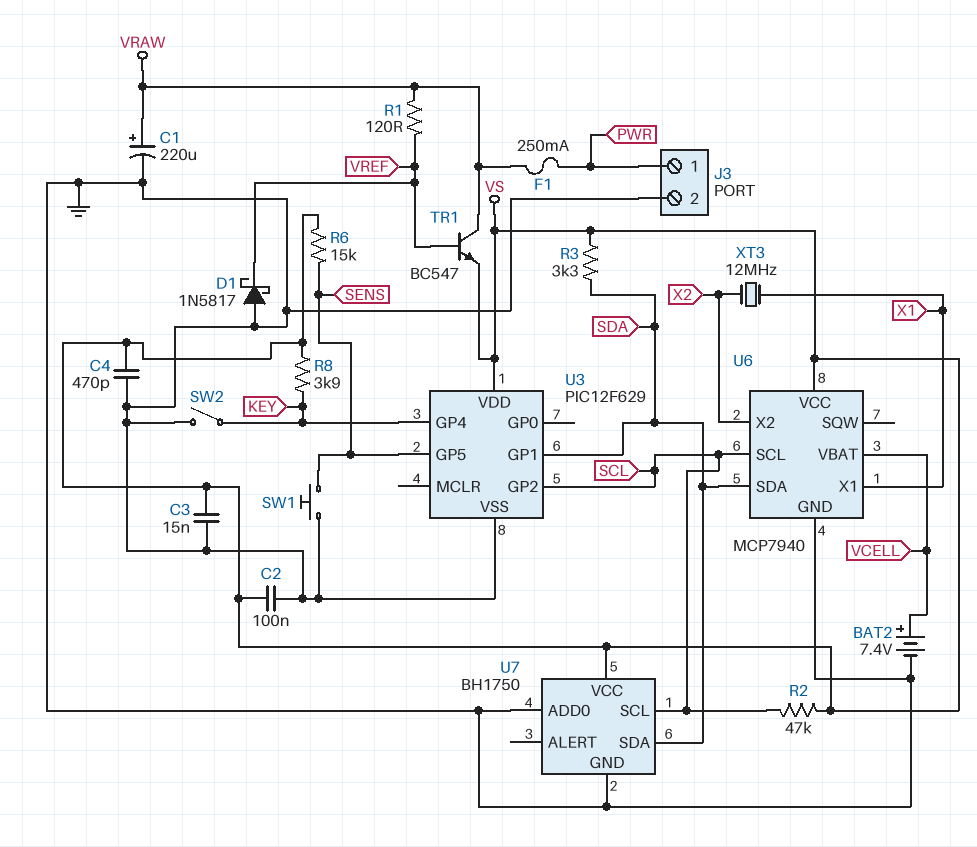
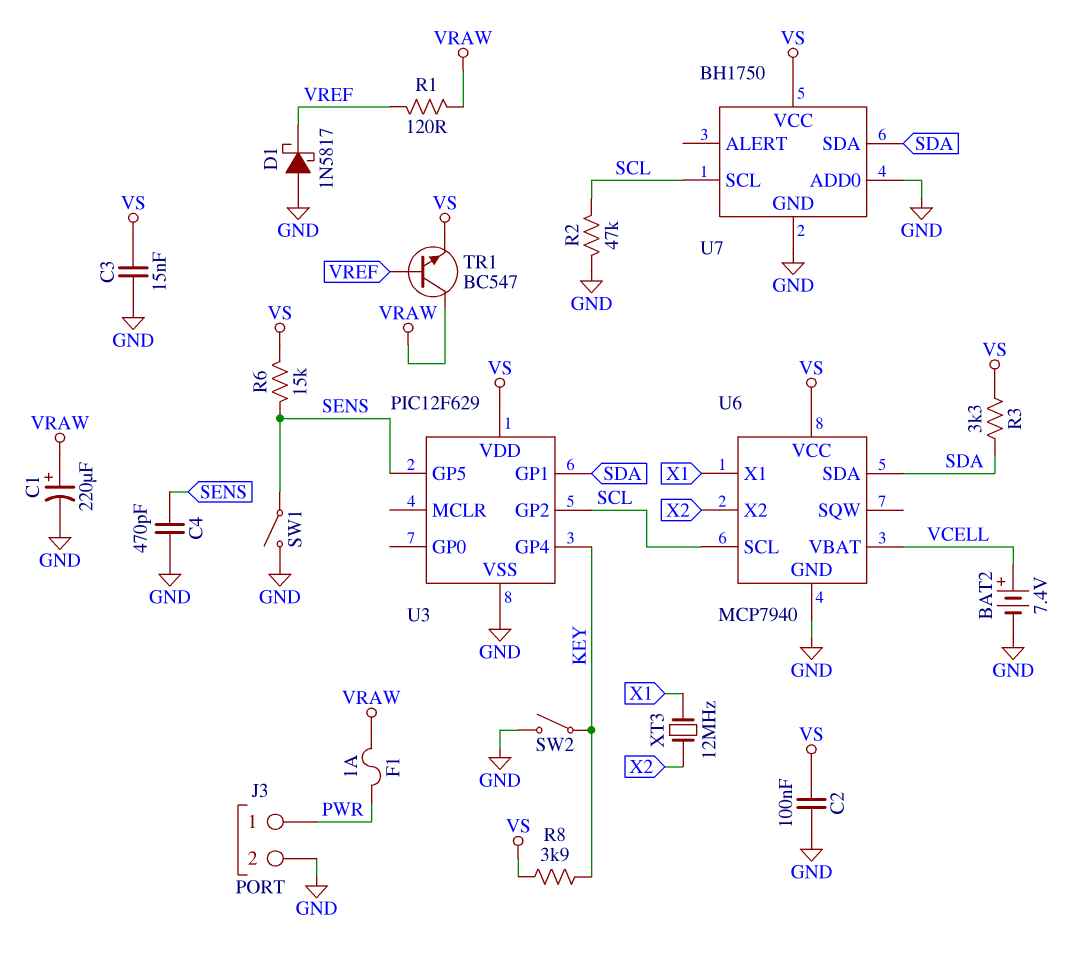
C4: 470pF (GND, VS) -> 470pF (GND, SENS)
F1: 250mA (PWR, VRAW) -> 1A (PWR, VRAW)
R2: 47k (SCL, VS) -> 47k (GND, SCL)
SW1: button (GND, SENS) -> switch (GND, SENS)

